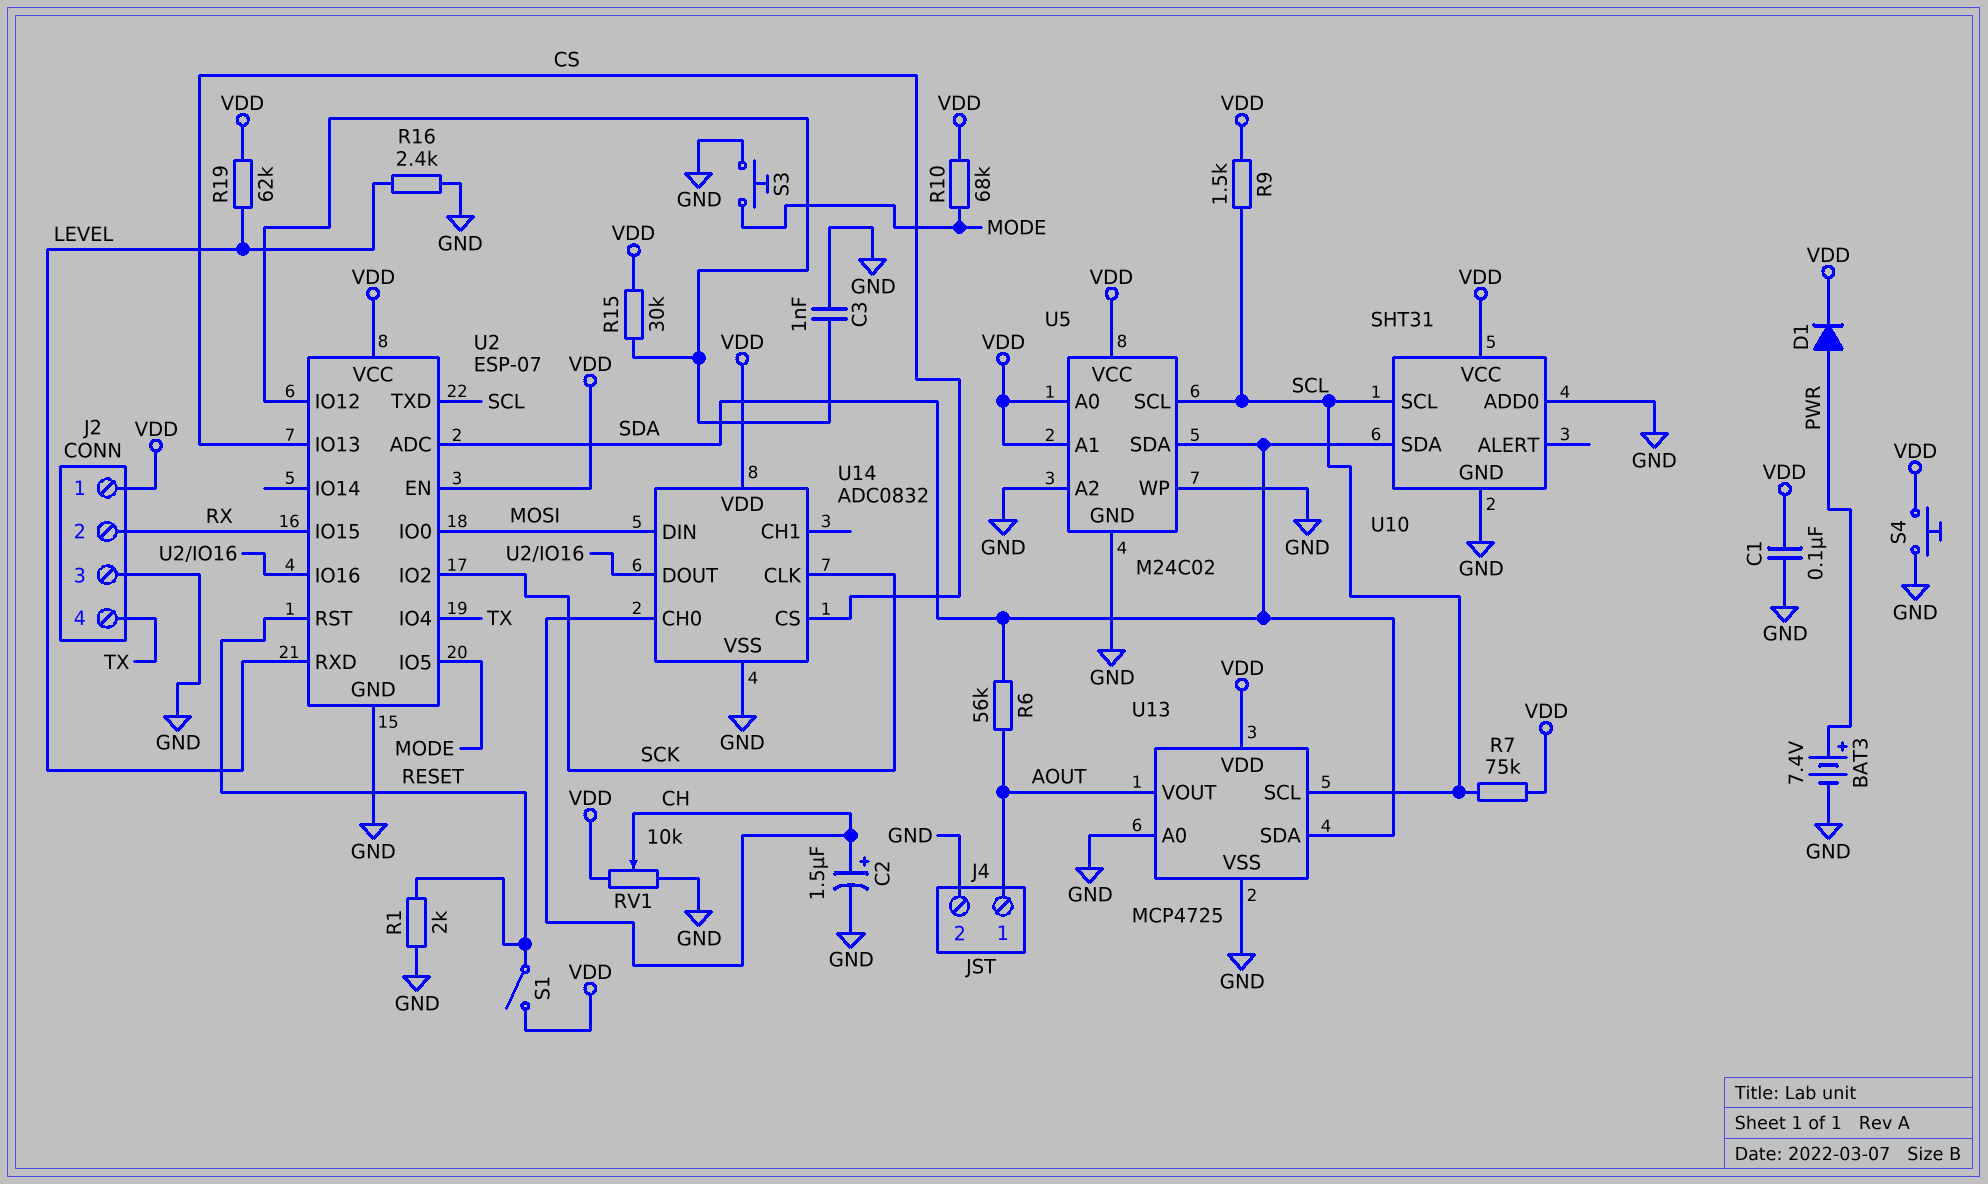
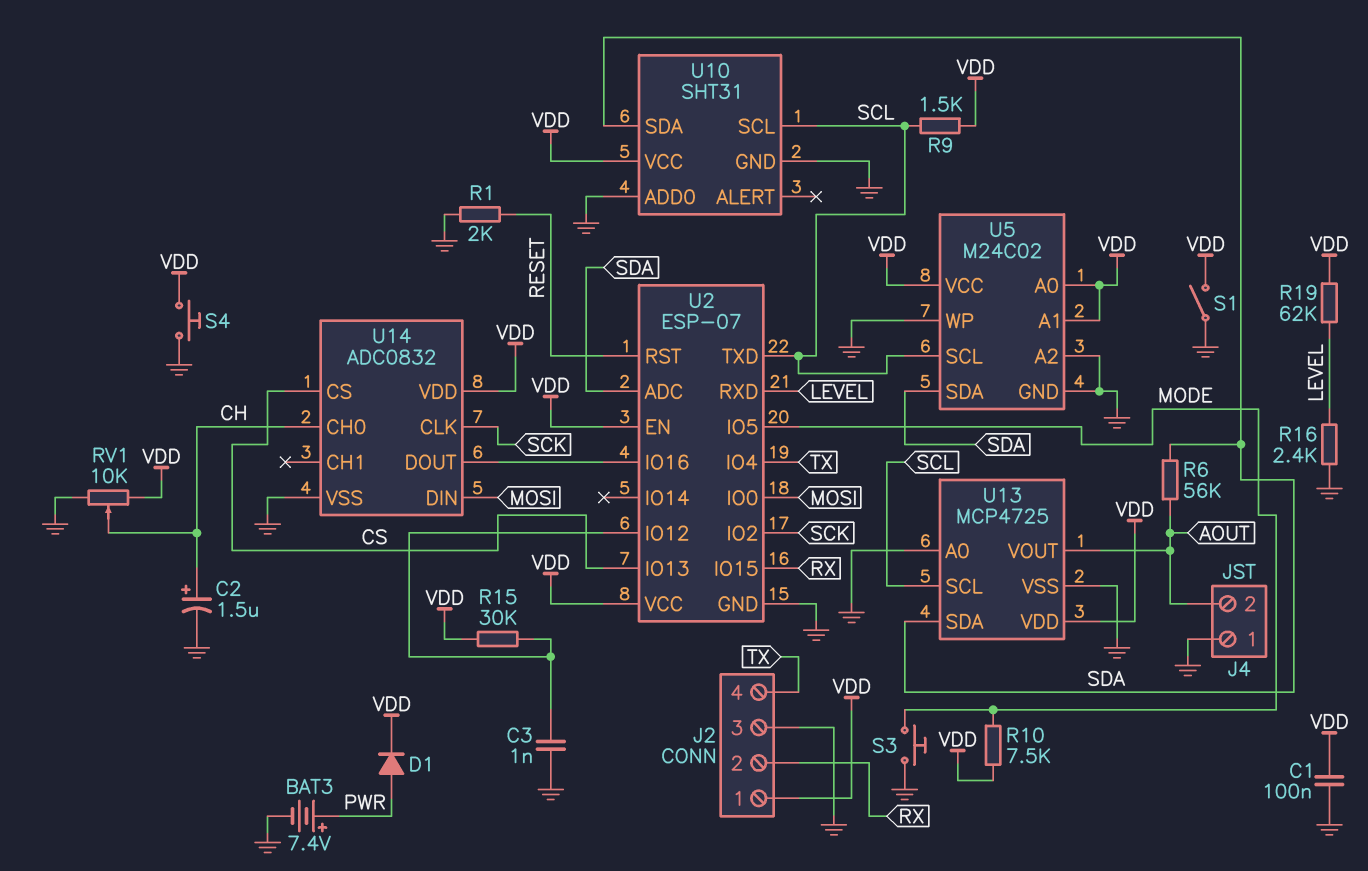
J4 pin 1: AOUT -> GND
J4 pin 2: GND -> AOUT
R7: 75k (SCL, VDD) -> none
R10: 68k (MODE, VDD) -> 7.5k (MODE, VDD)
S1: switch (RESET, VDD) -> switch (GND, VDD)

